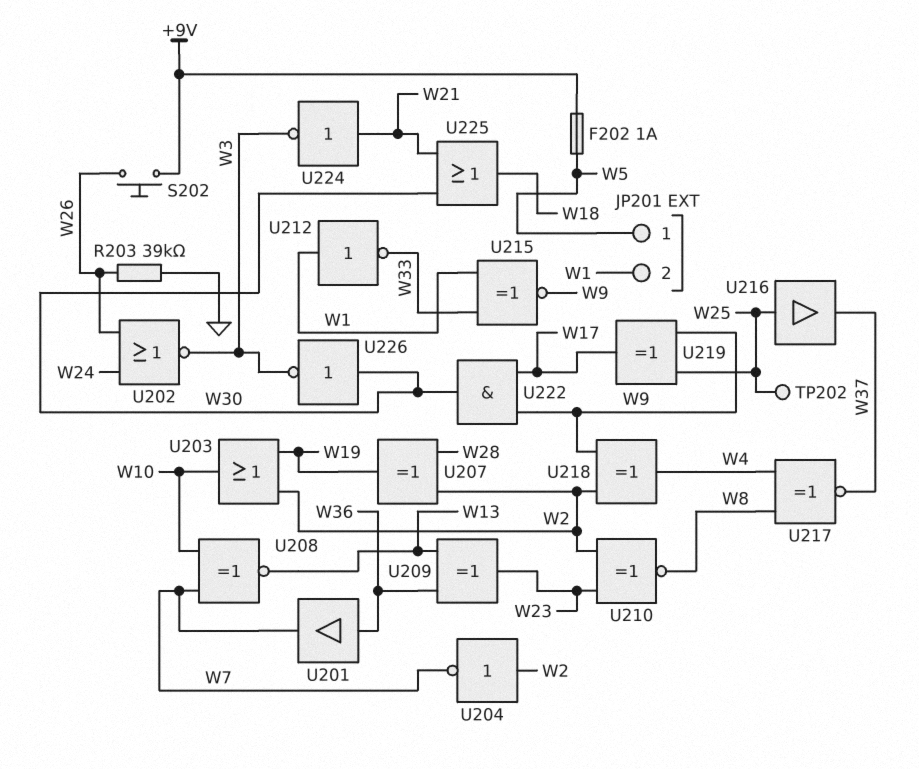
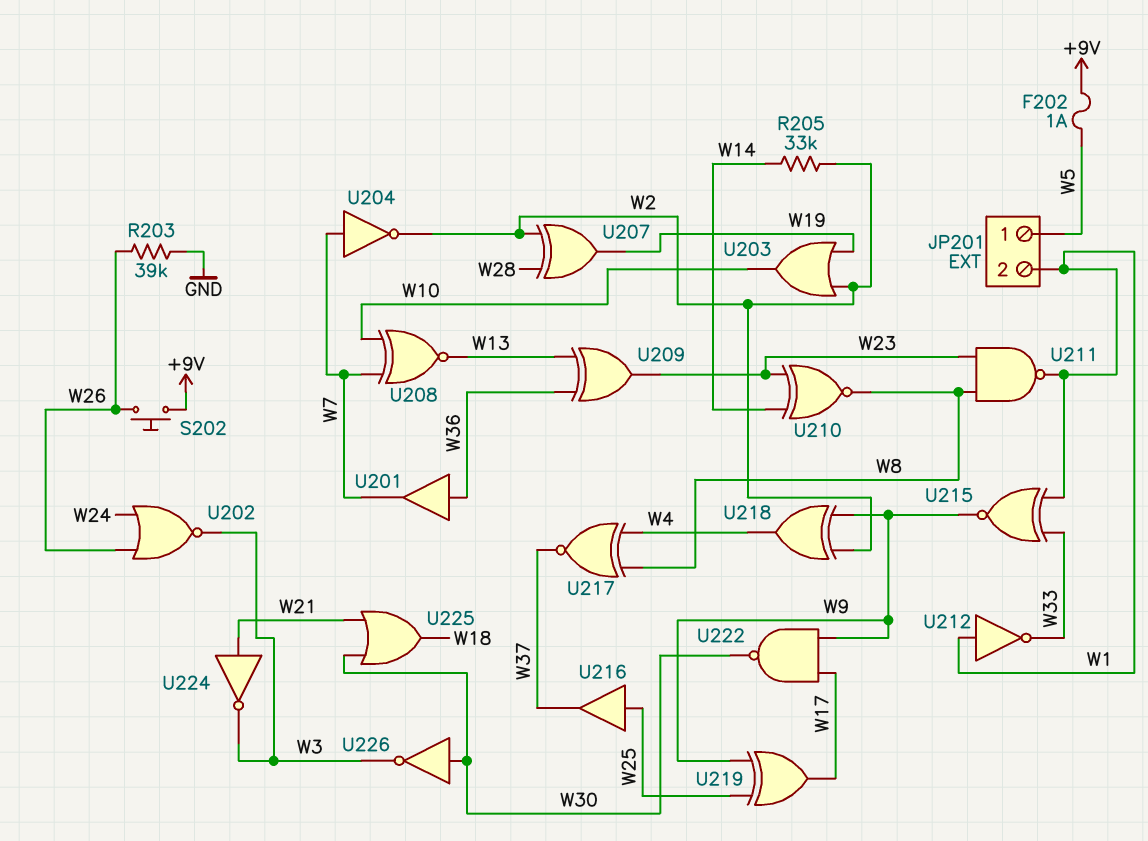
R205: none -> 33k (W2, W14)
TP202: test point (W25) -> none
U204: NOT (in W2, out W7) -> NOT (in W7, out W2)
U210: XNOR (in W2, in W23, out W8) -> XNOR (in W14, in W23, out W8)
U211: none -> NAND (in W8, in W23, out W1)
U222: AND (in W9, in W17, out W30) -> NAND (in W9, in W17, out W30)

